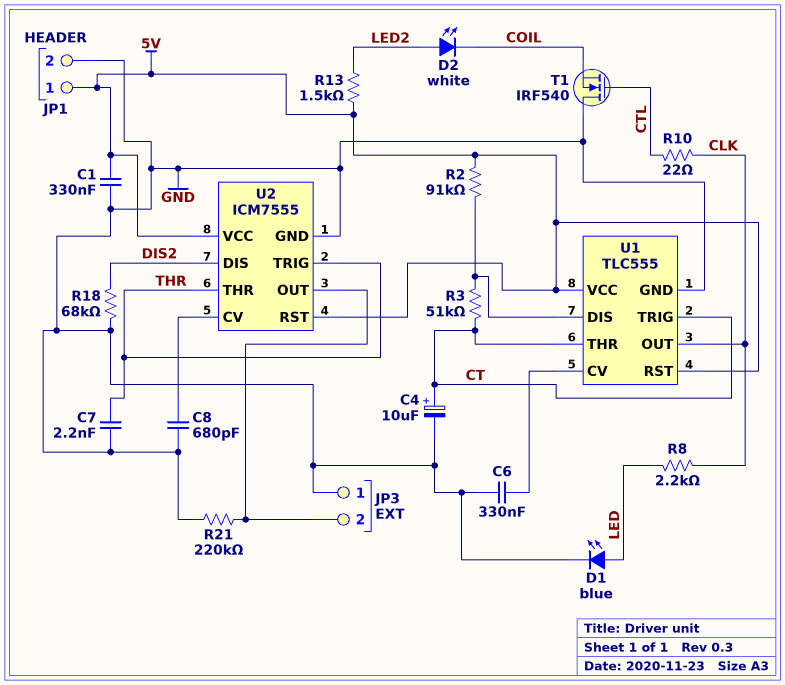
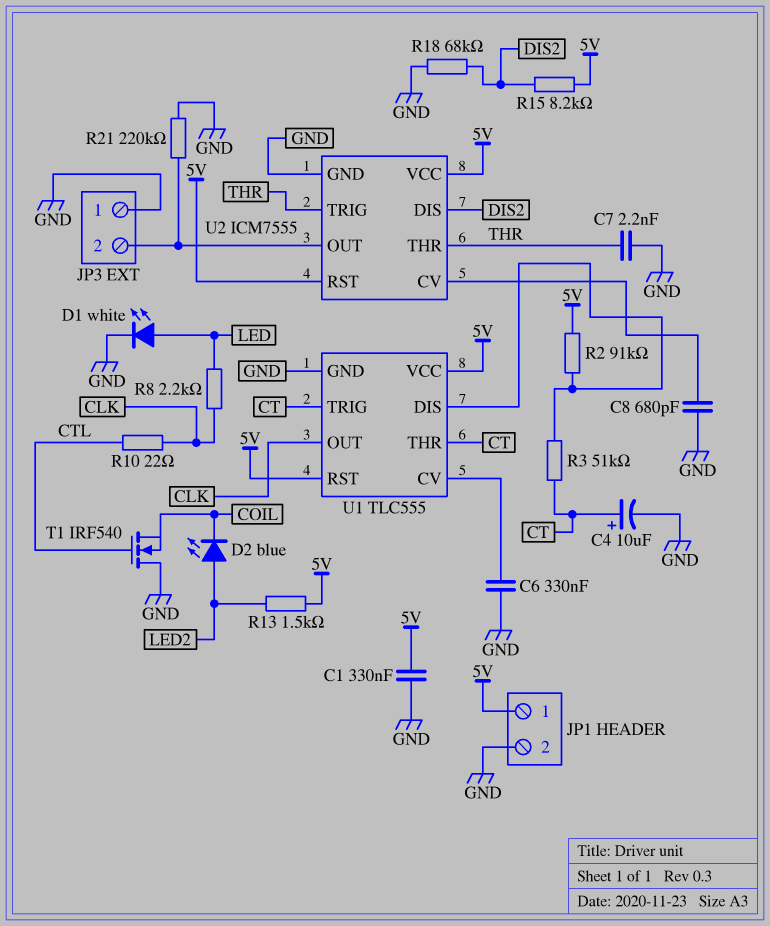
D1: LED blue (A LED, K GND) -> LED white (A LED, K GND)
D2: LED white (A LED2, K COIL) -> LED blue (A LED2, K COIL)
R15: none -> 8.2k (5V, DIS2)

